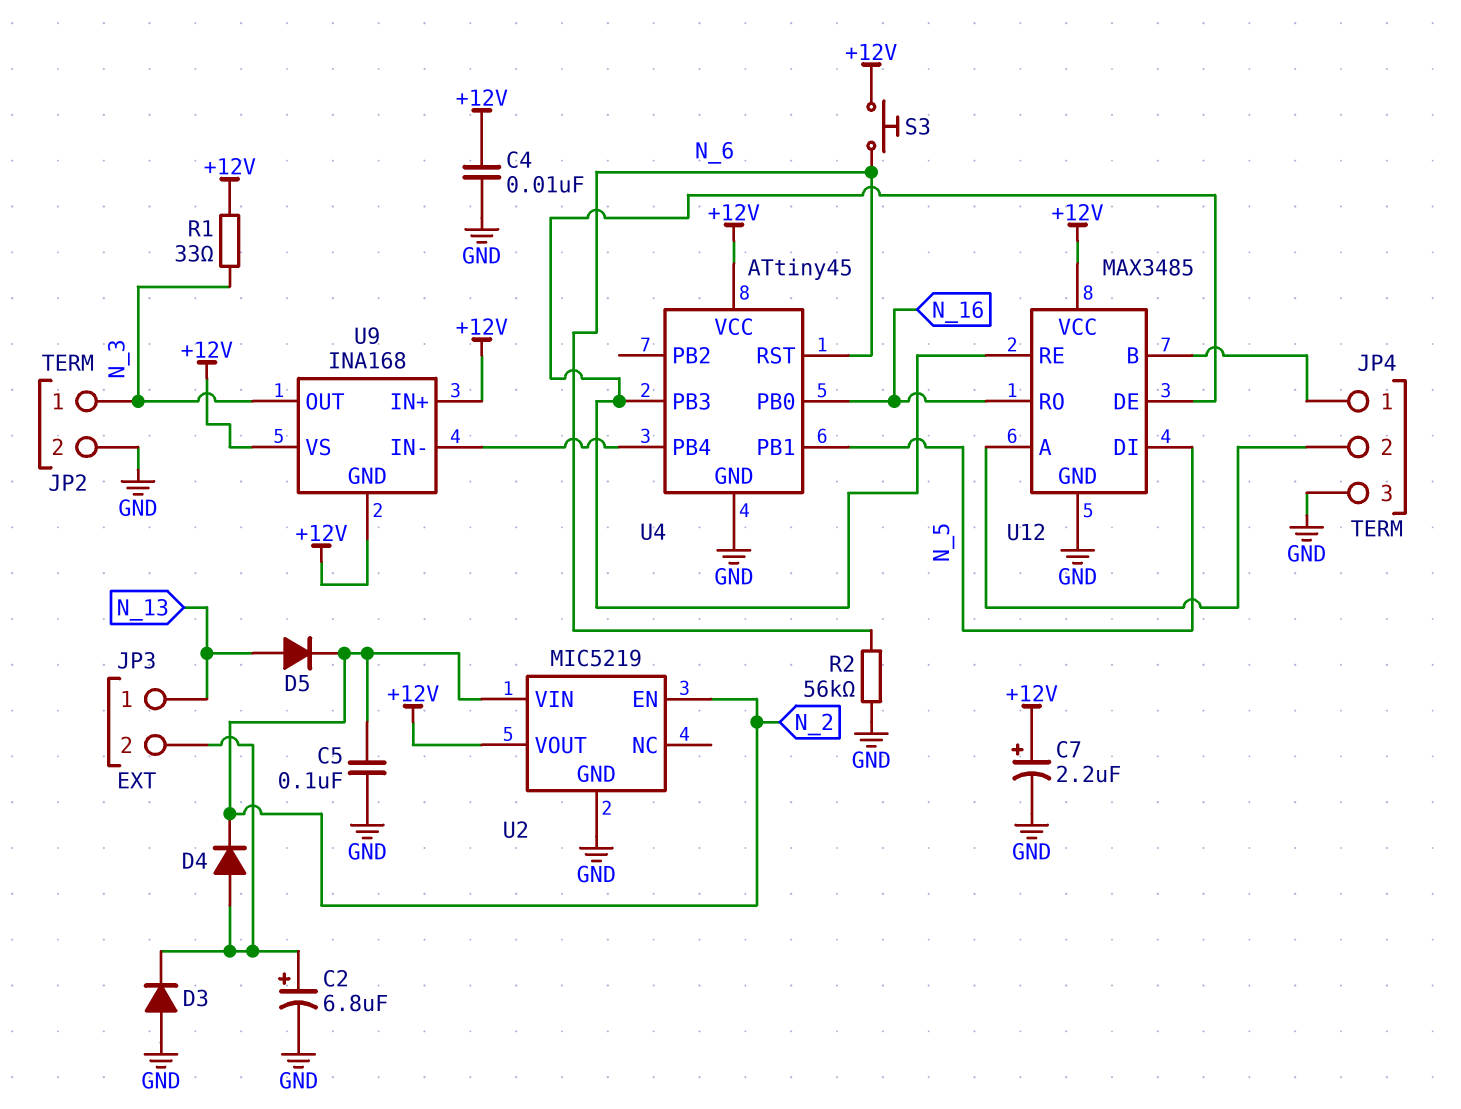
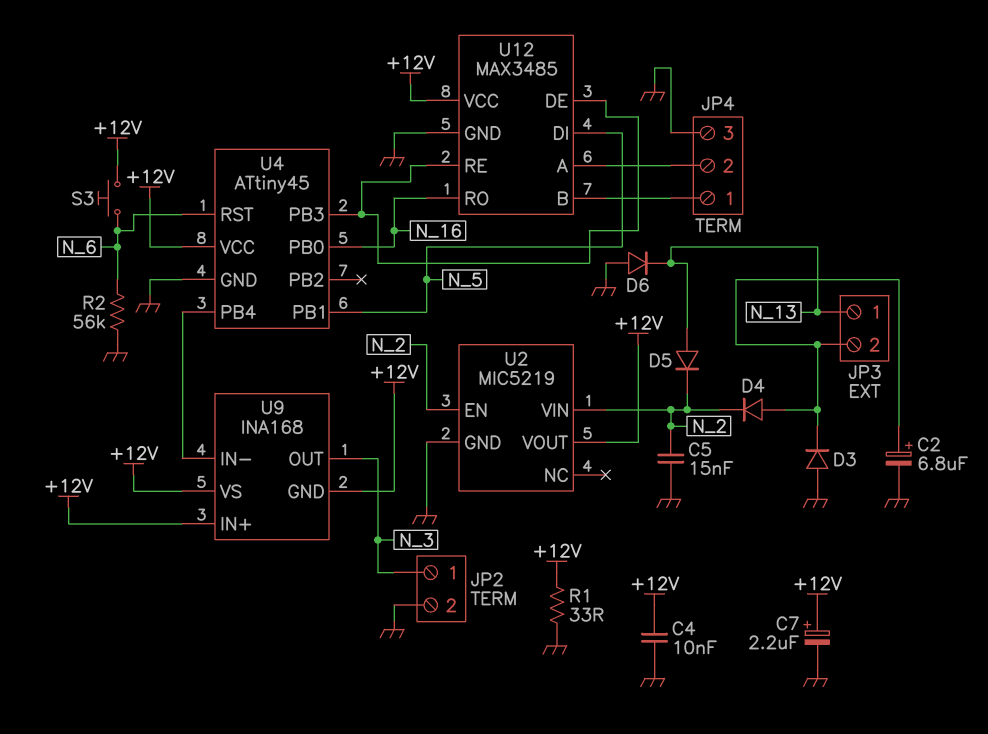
C5: 100nF (GND, N_2) -> 15nF (GND, N_2)
D6: none -> diode (A GND, K N_13)
R1: 33 (+12V, N_3) -> 33 (+12V, GND)

